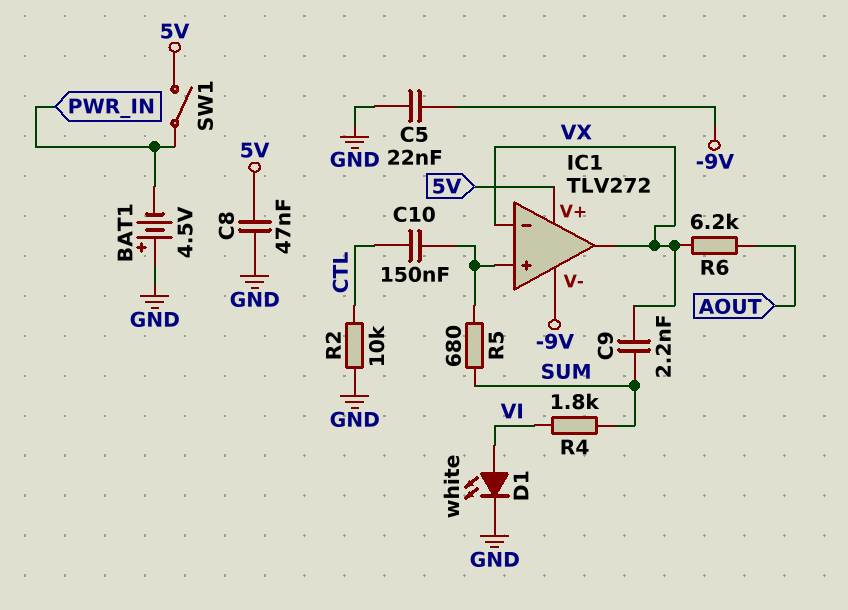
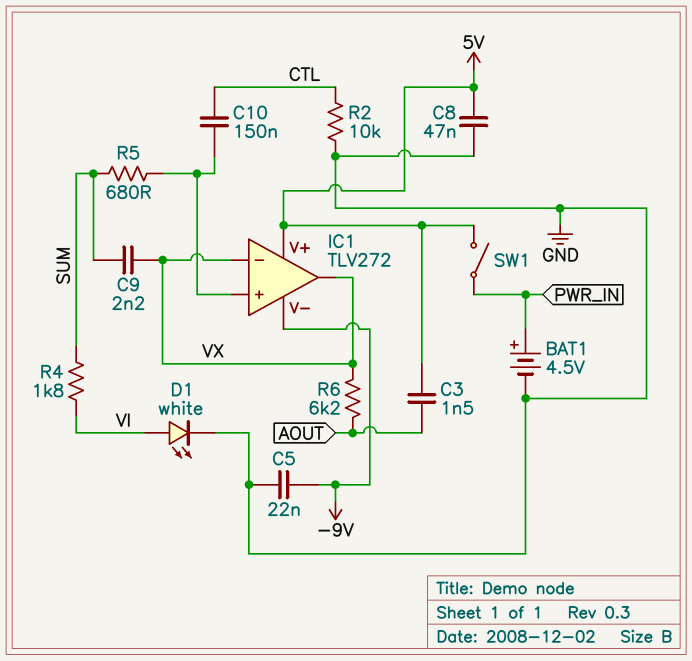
BAT1: 4.5V (plus GND, minus PWR_IN) -> 4.5V (plus PWR_IN, minus GND)
C3: none -> 1.5nF (5V, AOUT)

